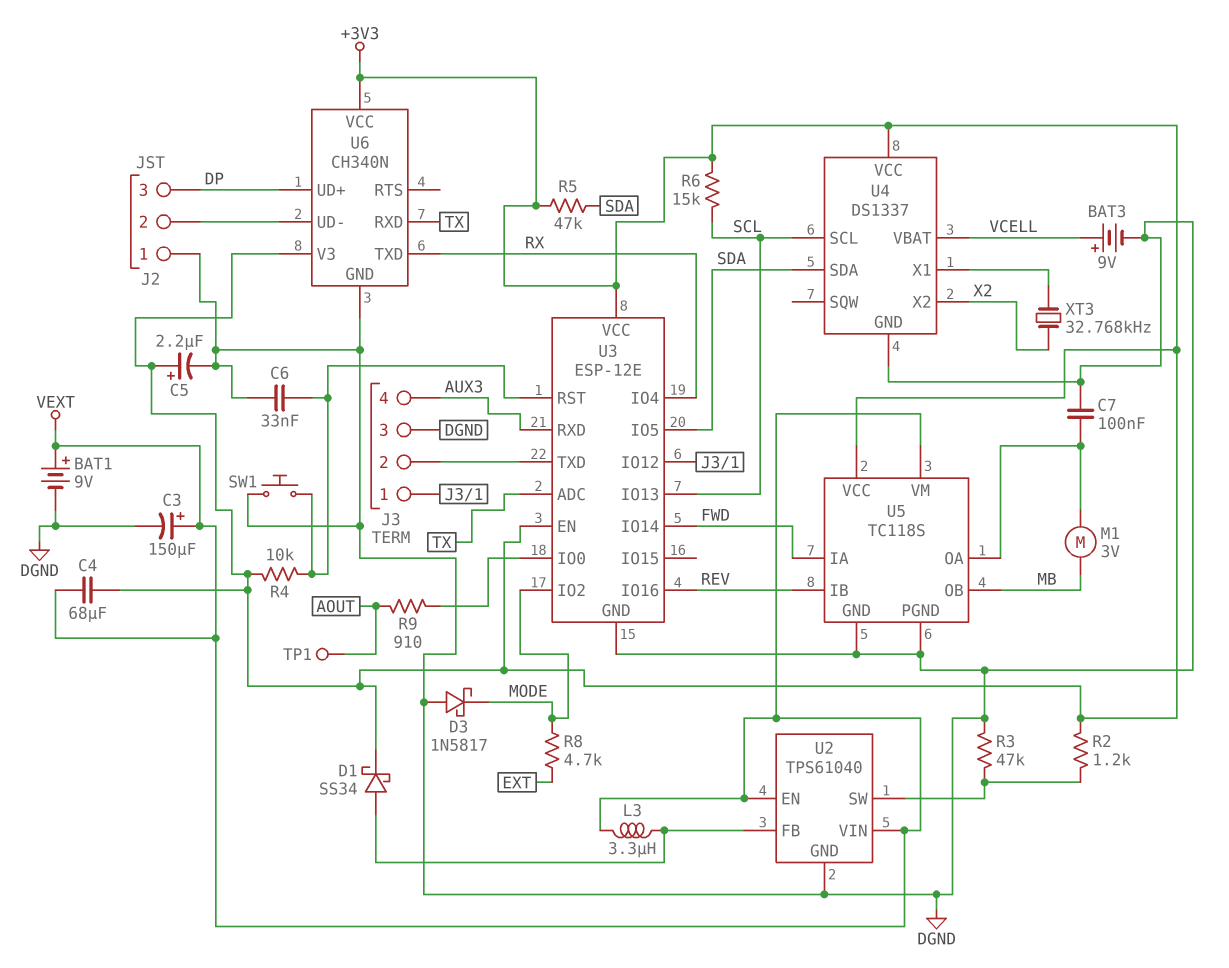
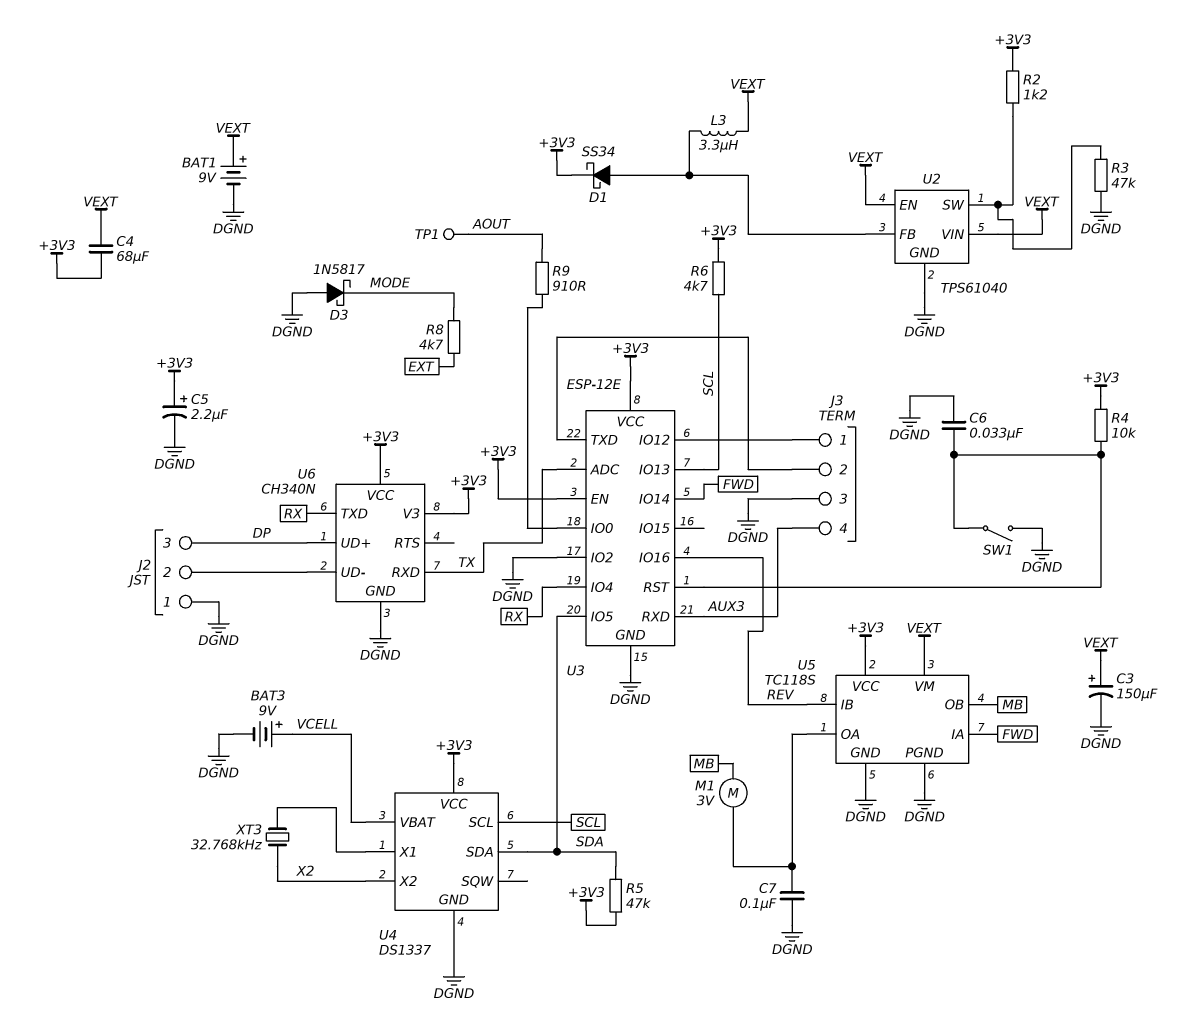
R6: 15k (+3V3, SCL) -> 4.7k (+3V3, SCL)
SW1: button (DGND, U3/RST) -> switch (DGND, U3/RST)
U3 pin IO2: MODE -> DGND

